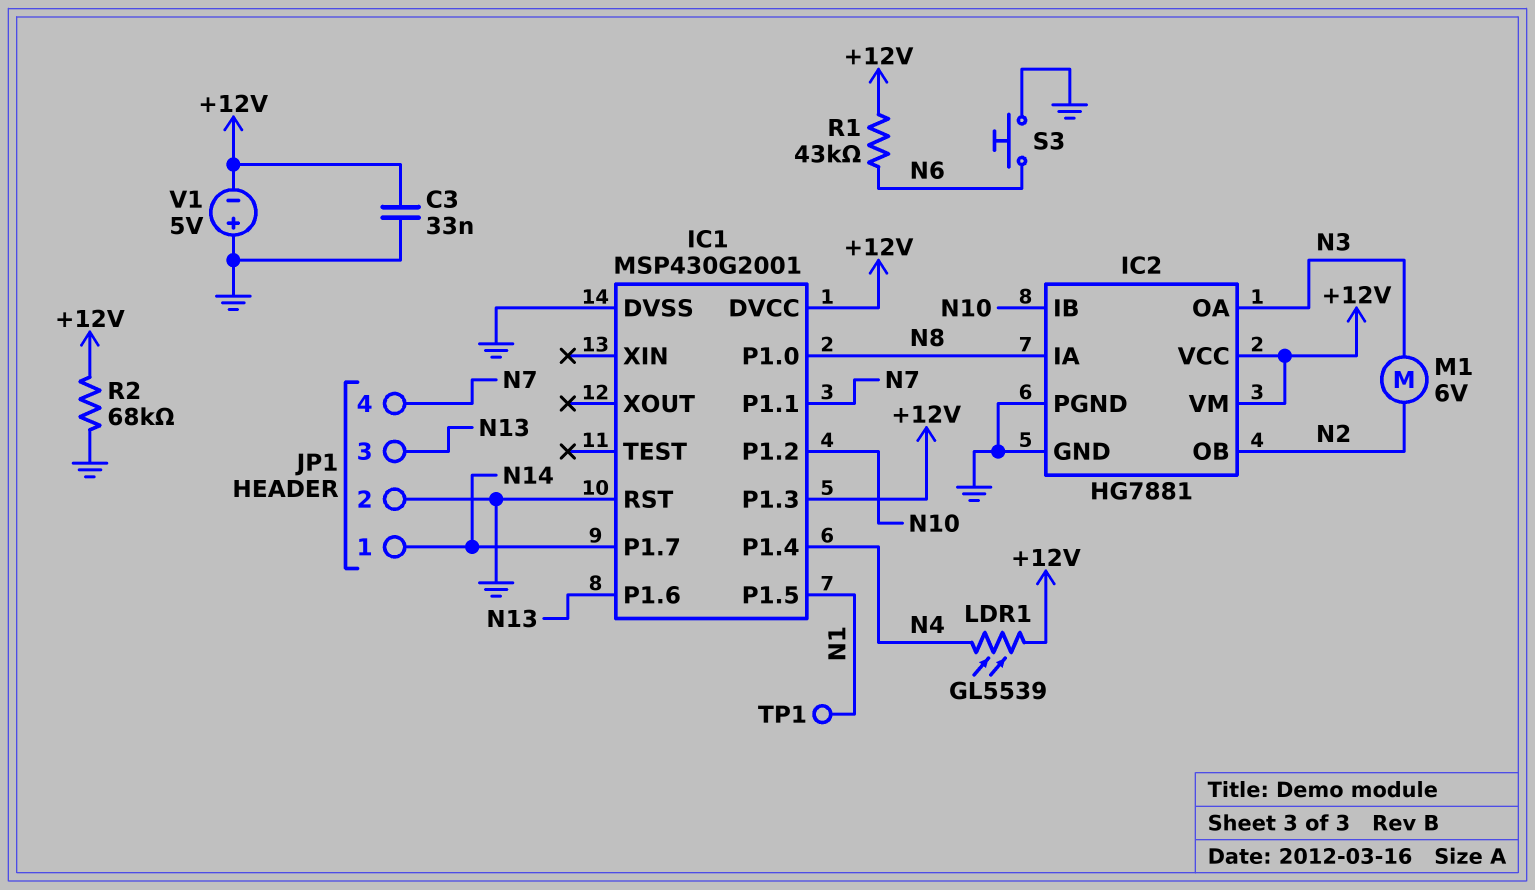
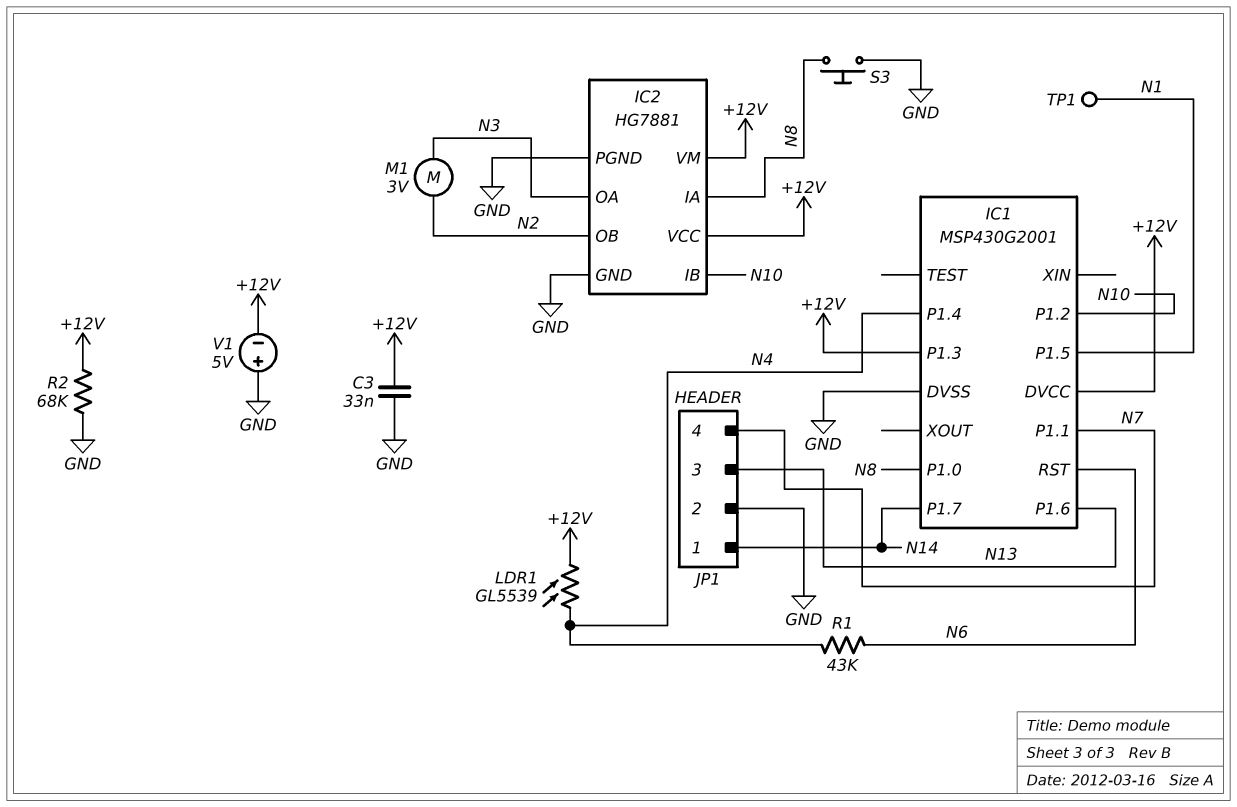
IC1 pin RST: GND -> N6
M1: motor 6V (N2, N3) -> motor 3V (N2, N3)
R1: 43k (+12V, N6) -> 43k (N4, N6)
S3: button (GND, N6) -> button (GND, N8)

